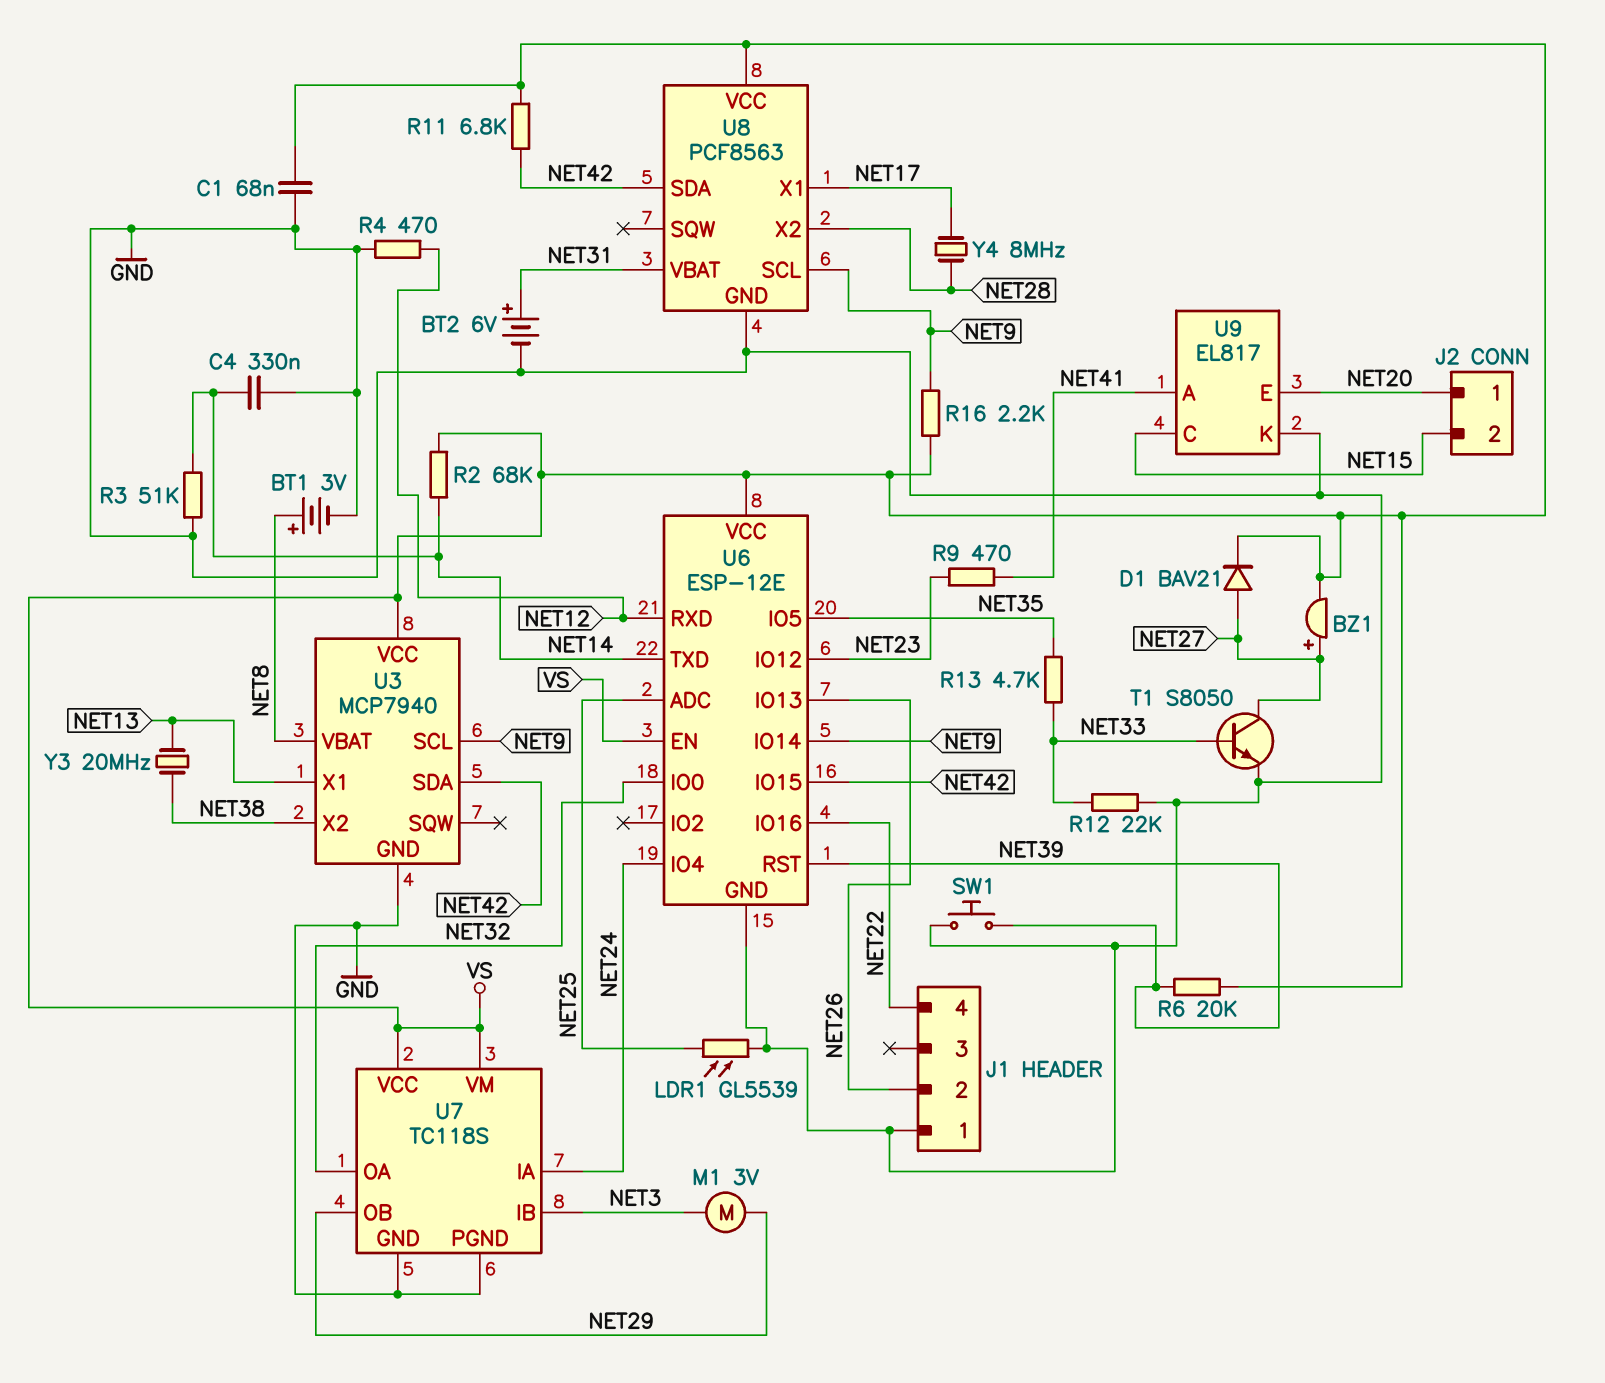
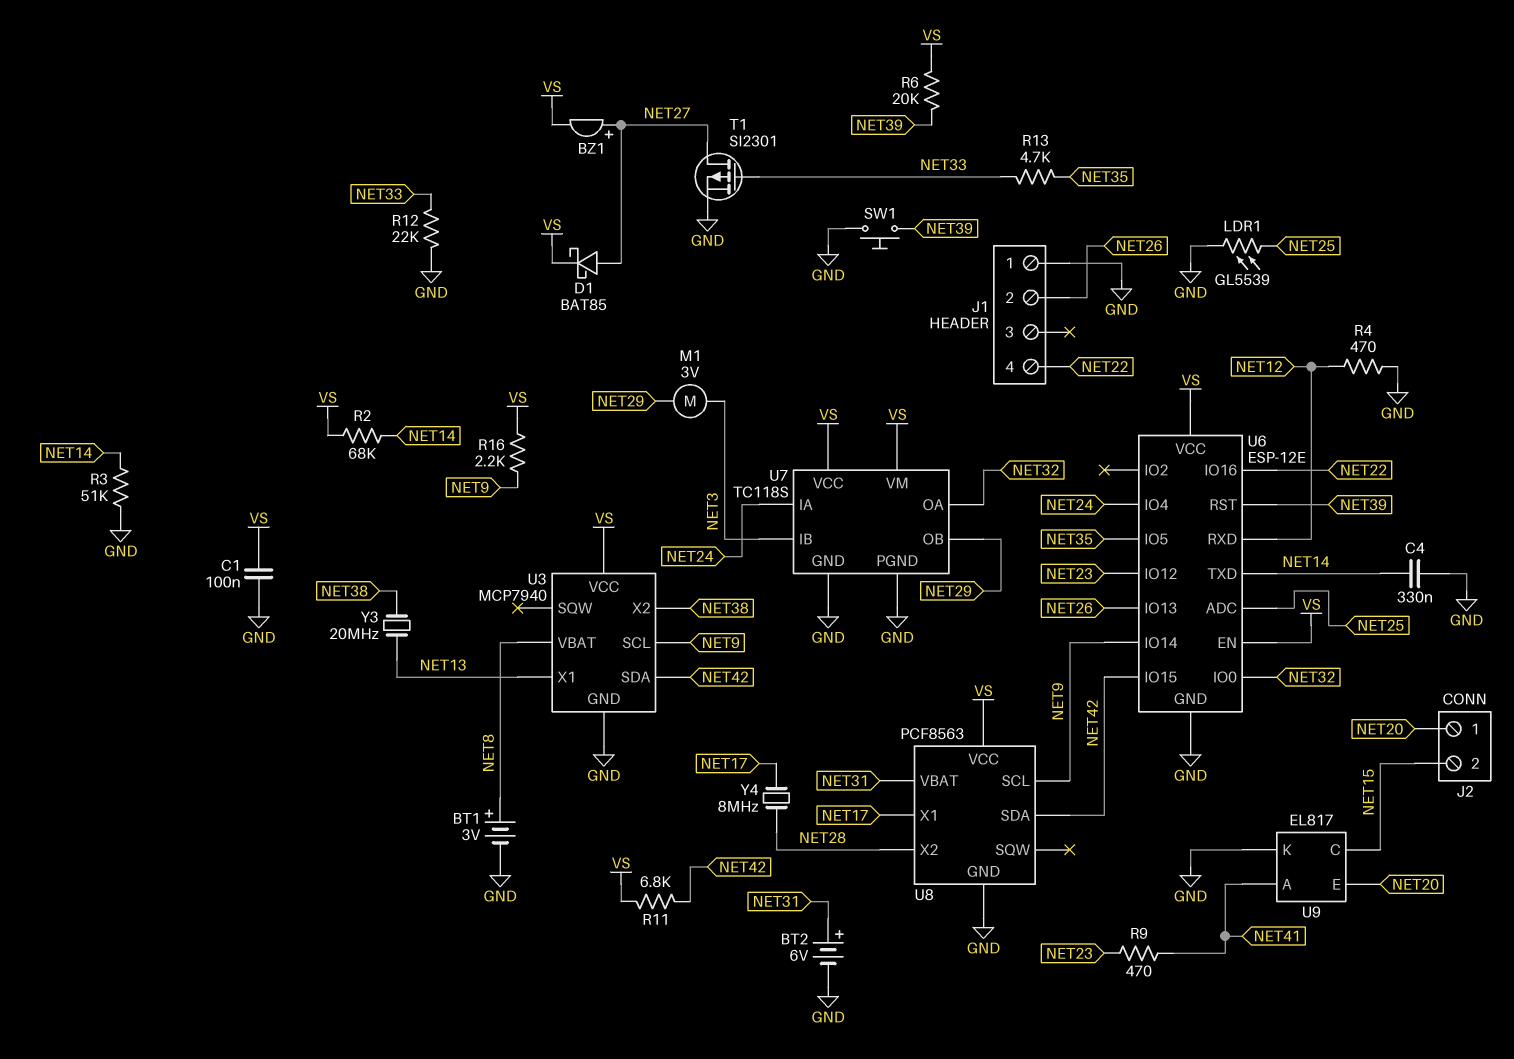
C1: 68nF (GND, VS) -> 100nF (GND, VS)
D1: diode BAV21 (A NET27, K VS) -> schottky BAT85 (A NET27, K VS)
T1: NPN S8050 (B NET33, C NET27, E GND) -> PMOS SI2301 (G NET33, D NET27, S GND)

